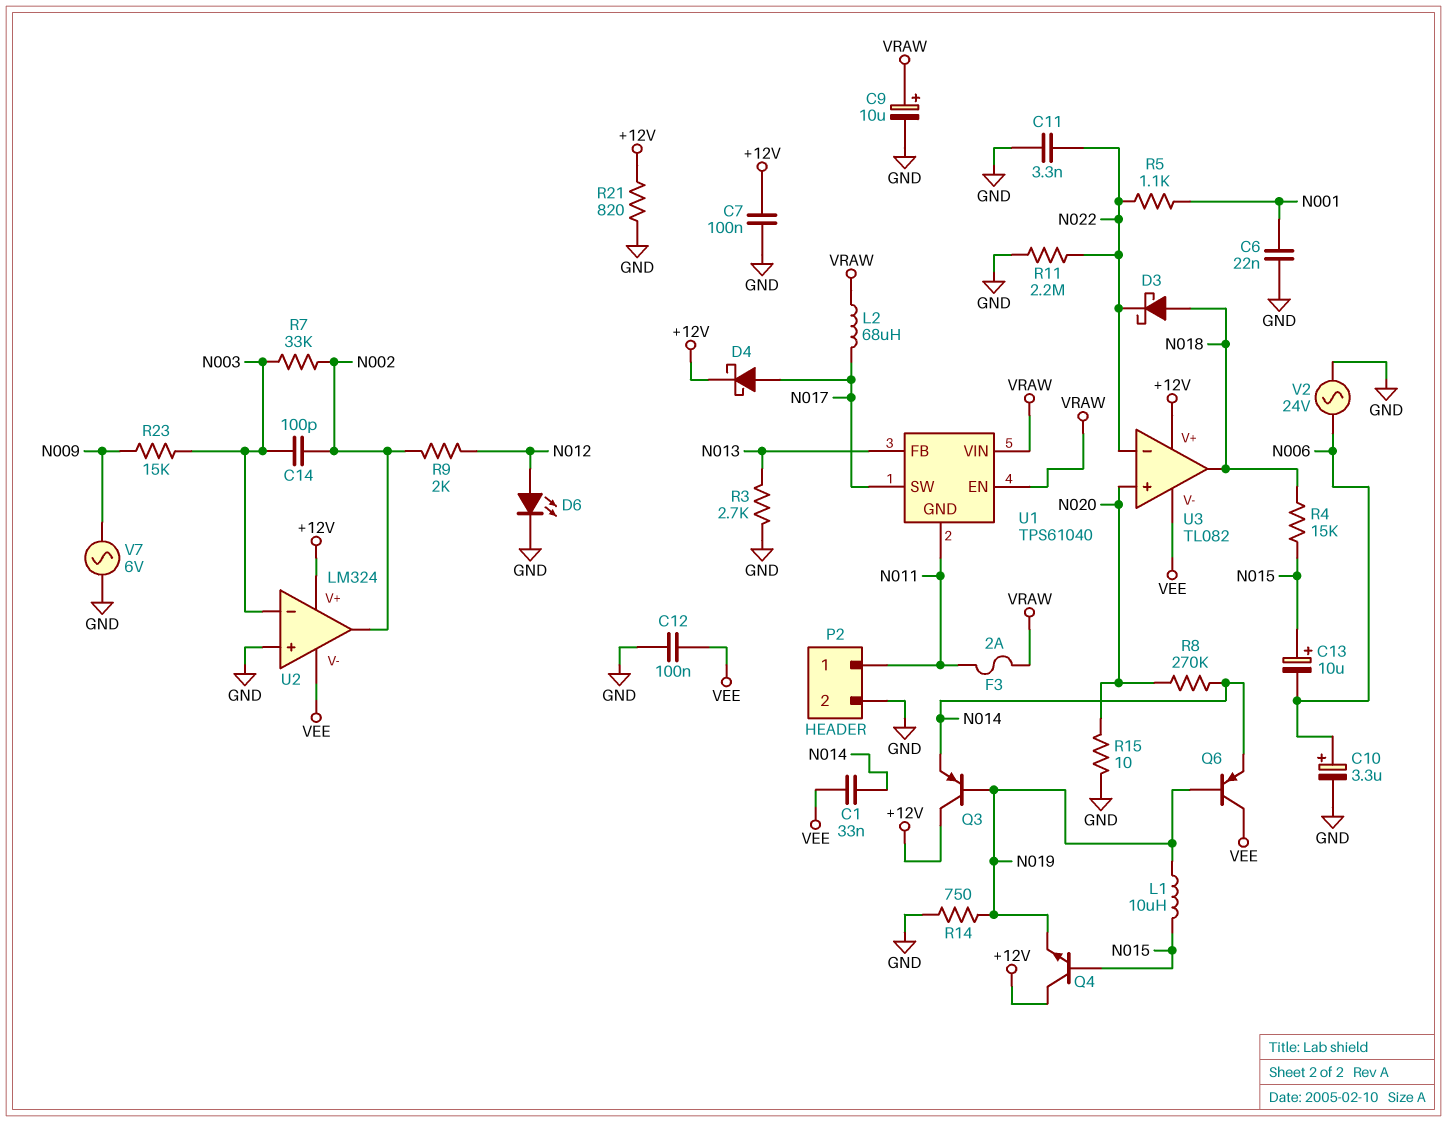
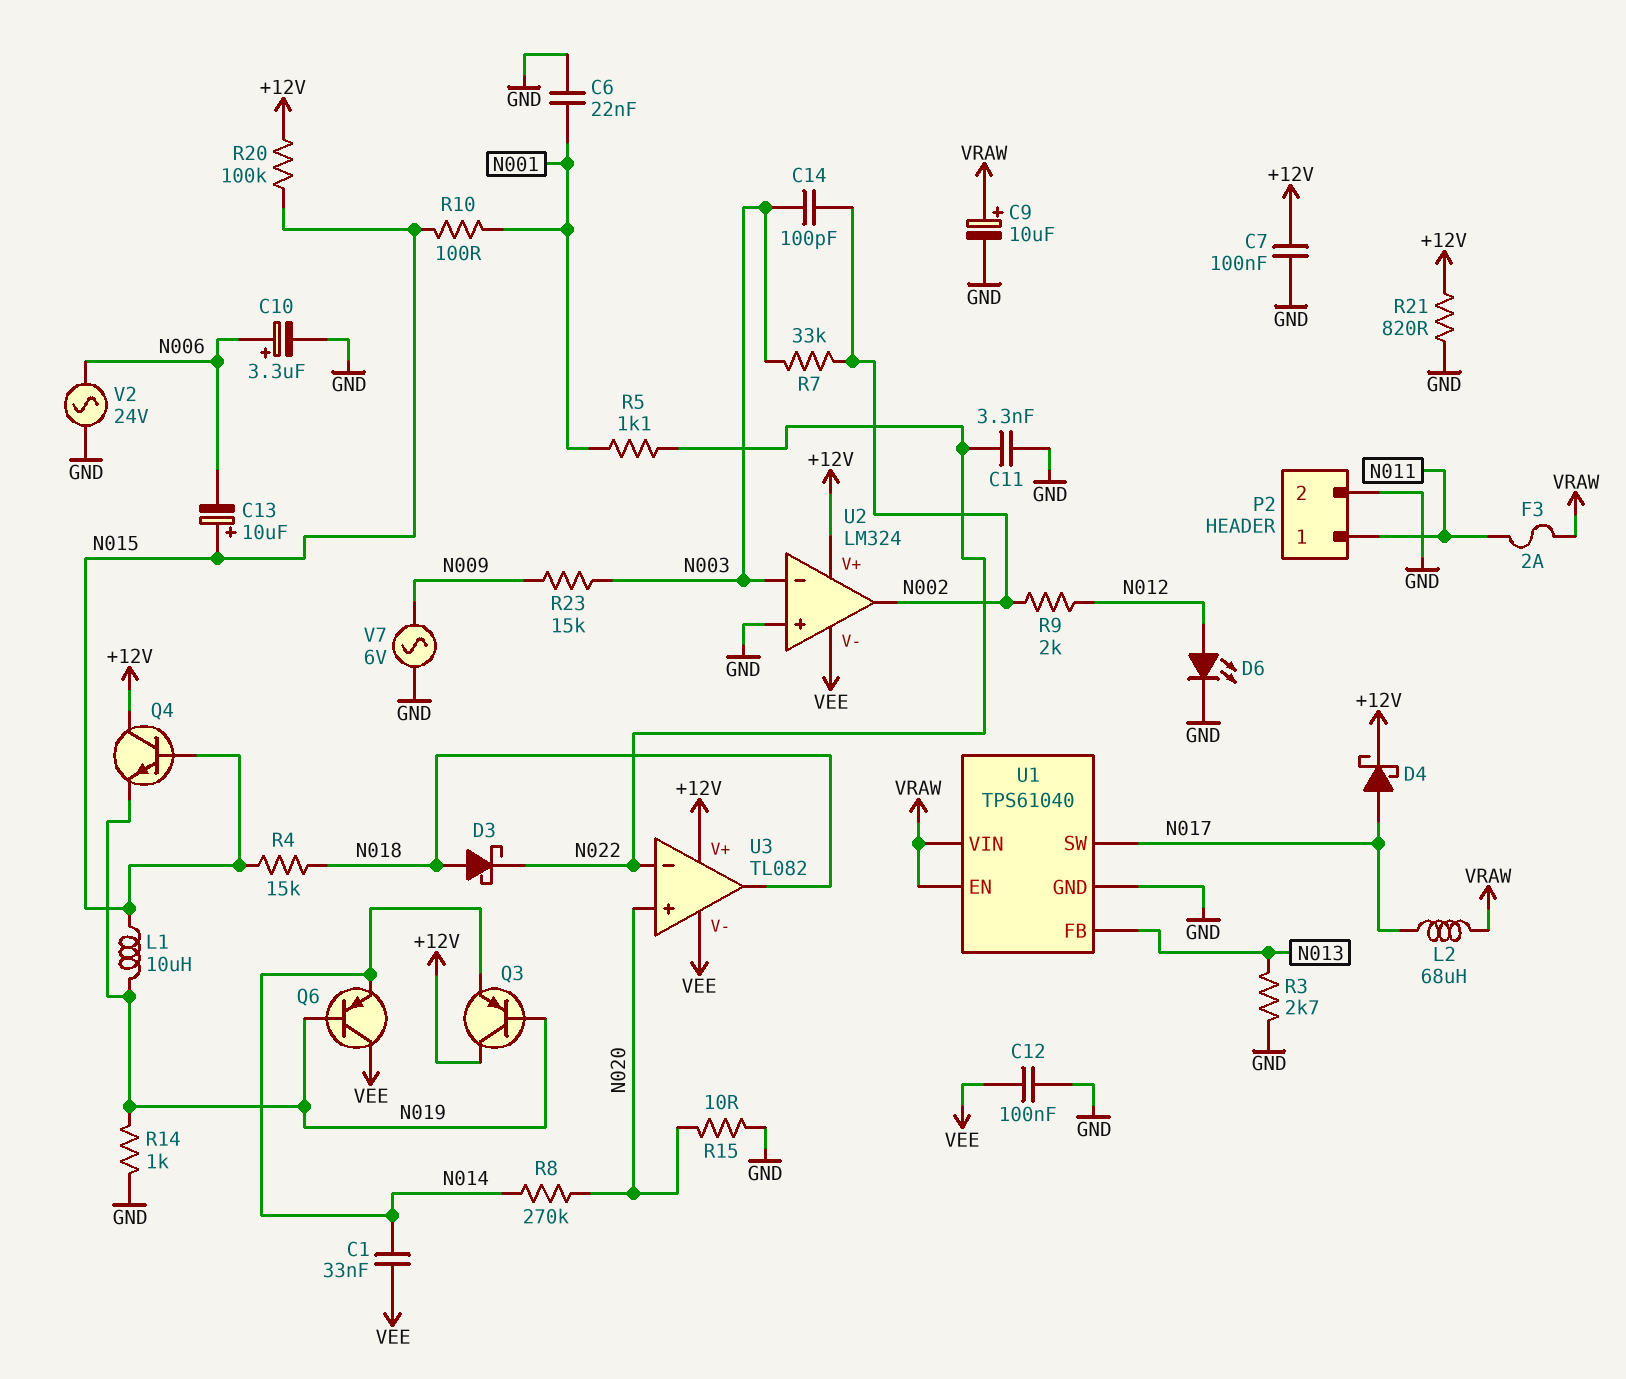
R10: none -> 100 (N001, N015)
R11: 2.2M (GND, N022) -> none
R14: 750 (GND, N019) -> 1k (GND, N019)
R20: none -> 100k (+12V, N015)
U1 pin GND: N011 -> GND

